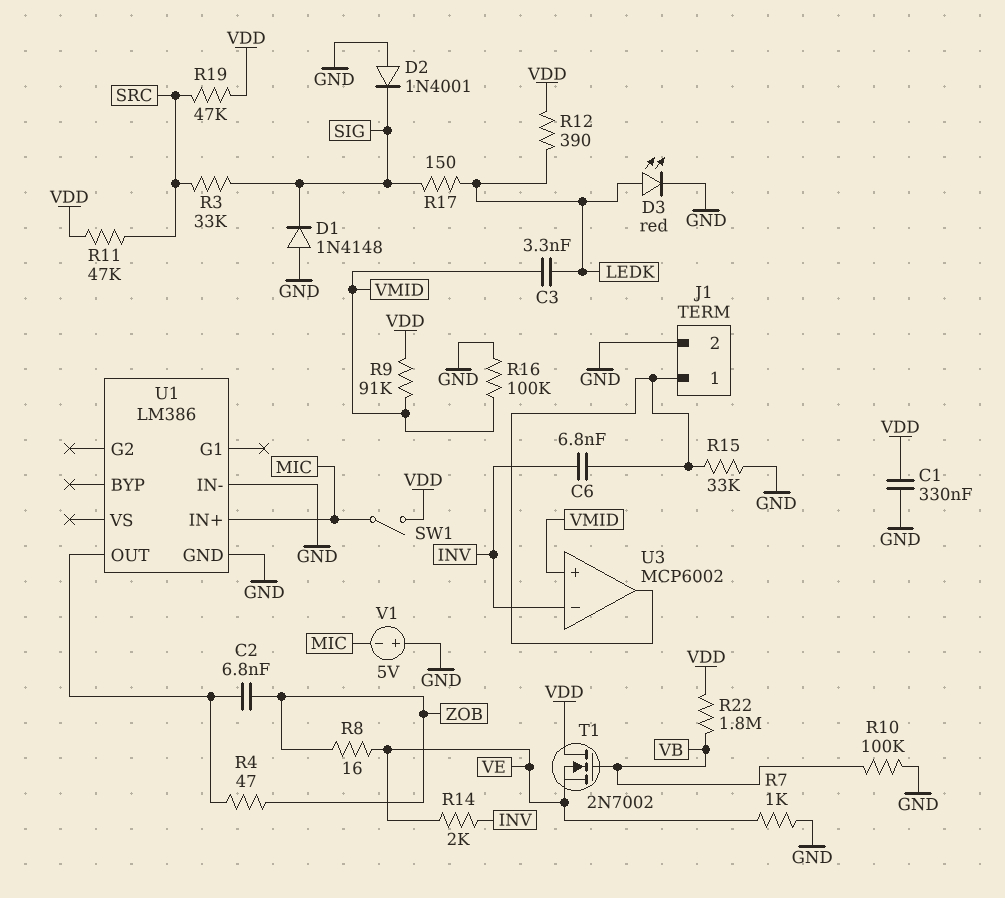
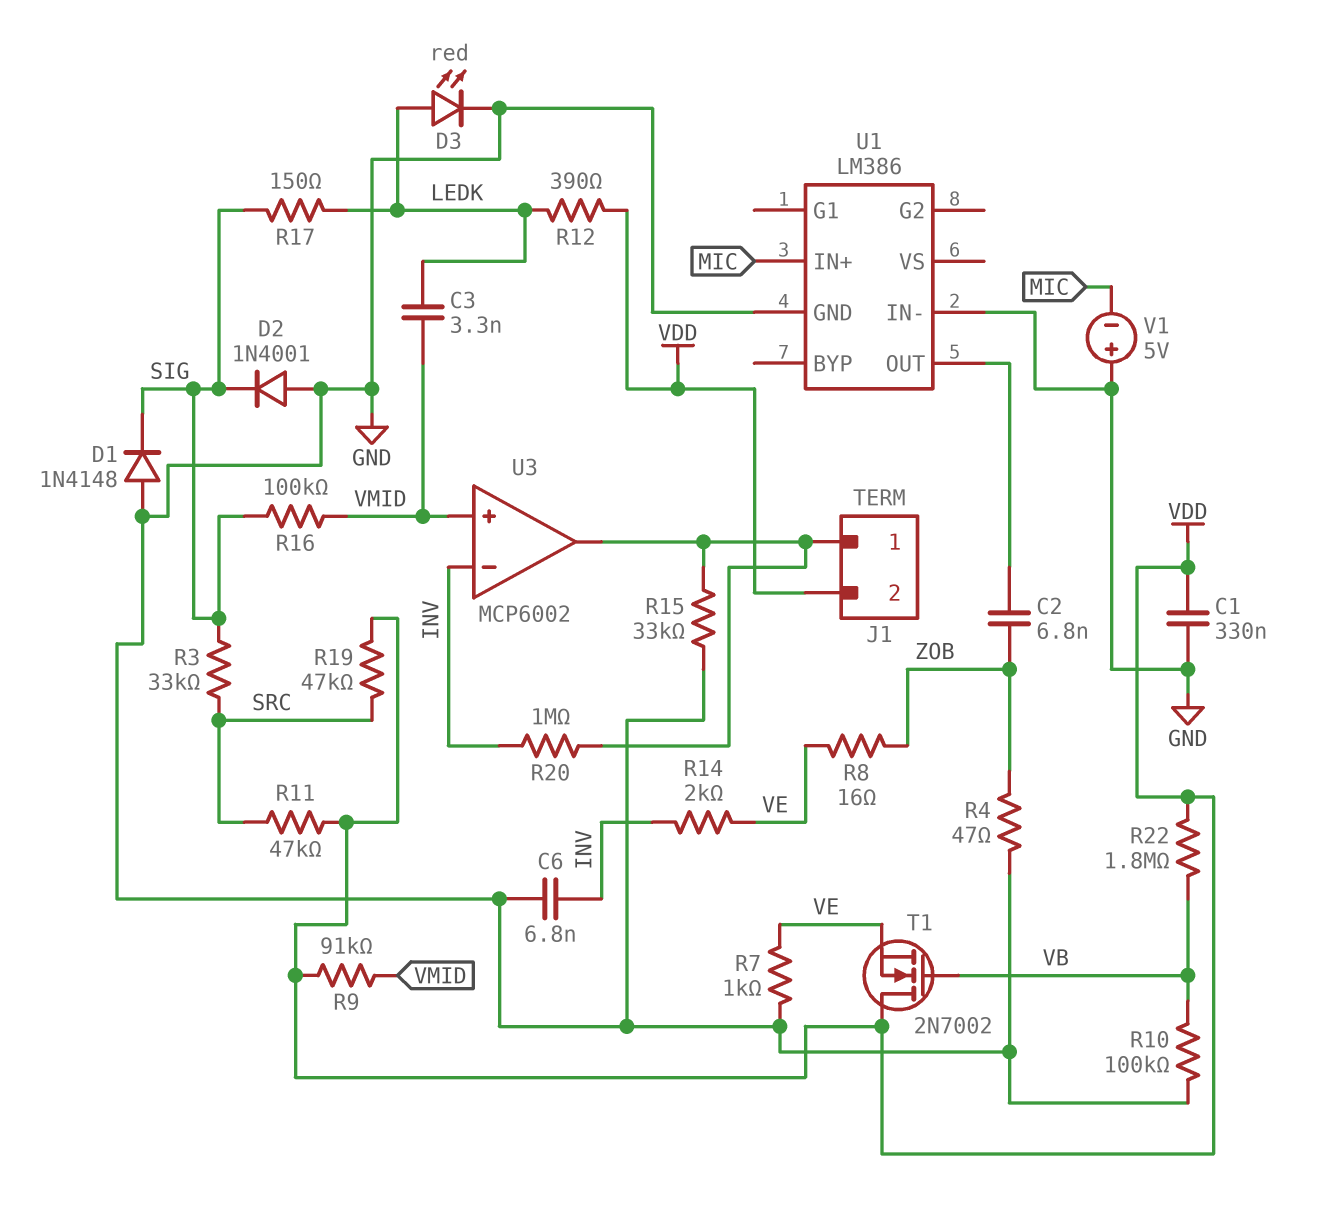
C6: 6.8nF (INV, J1/1) -> 6.8nF (GND, INV)
J1 pin 2: GND -> VDD
R4: 47 (U1/OUT, ZOB) -> 47 (GND, ZOB)
R16: 100k (GND, VMID) -> 100k (SIG, VMID)
R20: none -> 1M (INV, J1/1)
SW1: switch (MIC, VDD) -> none

